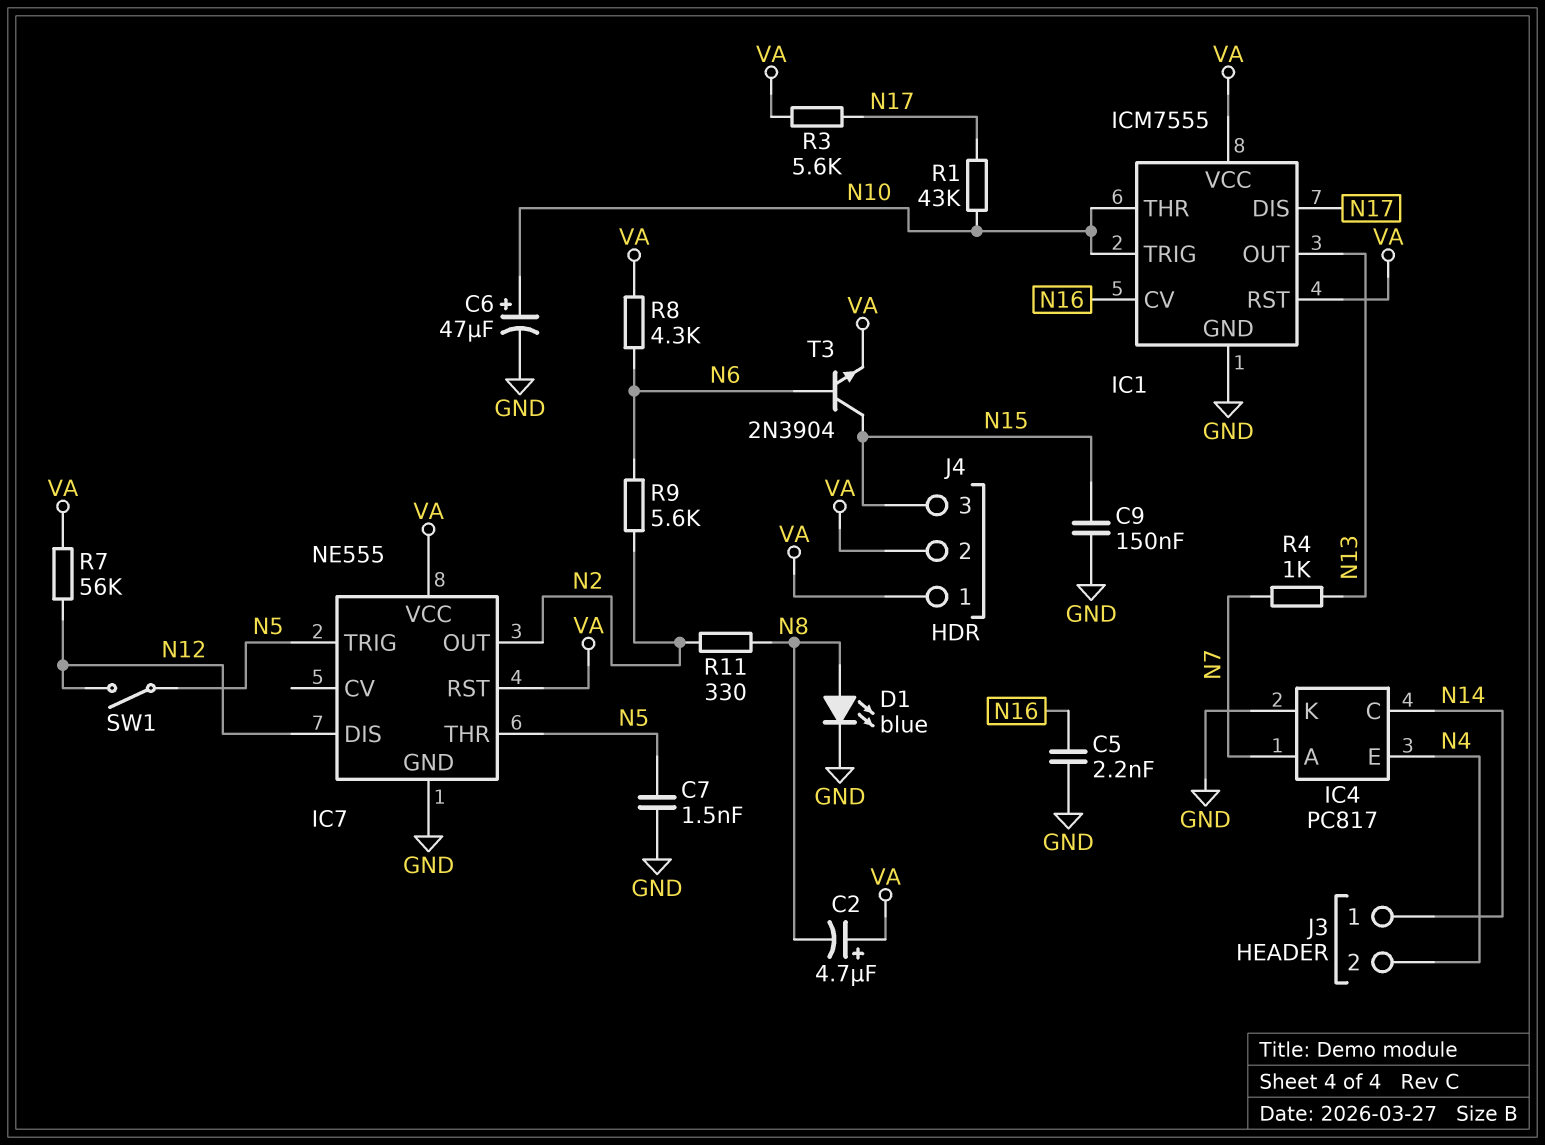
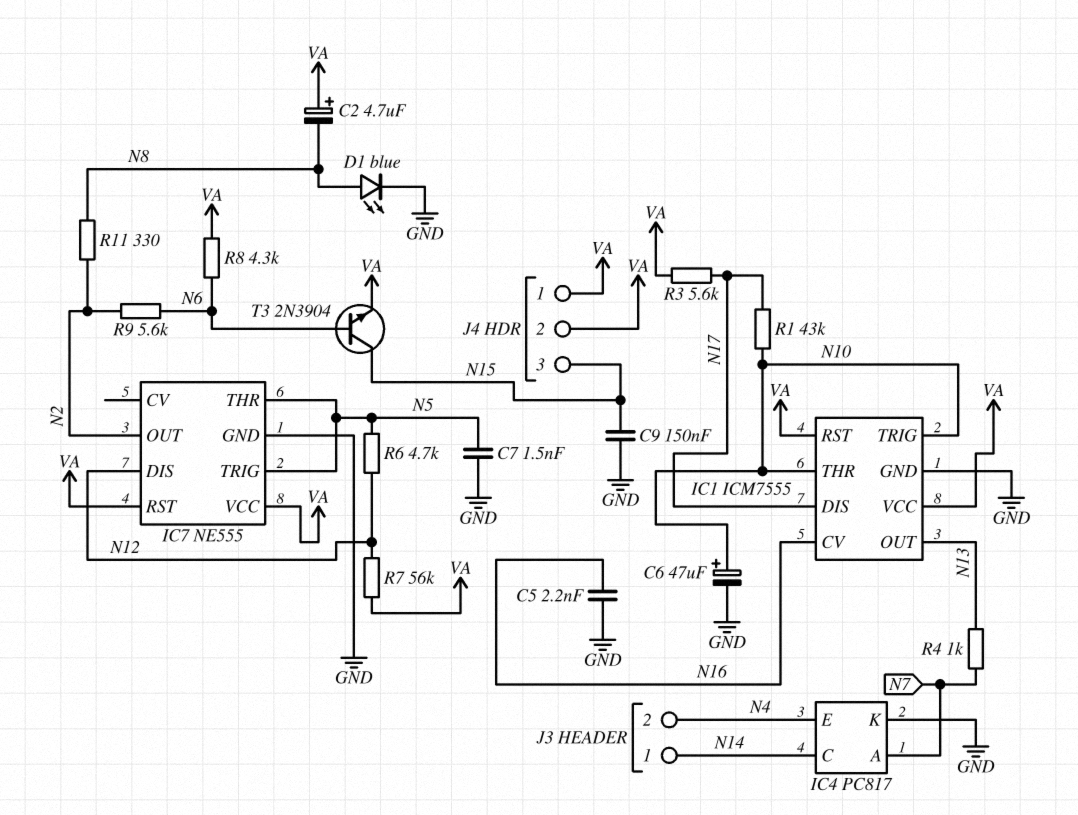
R6: none -> 4.7k (N5, N12)
SW1: switch (N5, N12) -> none

